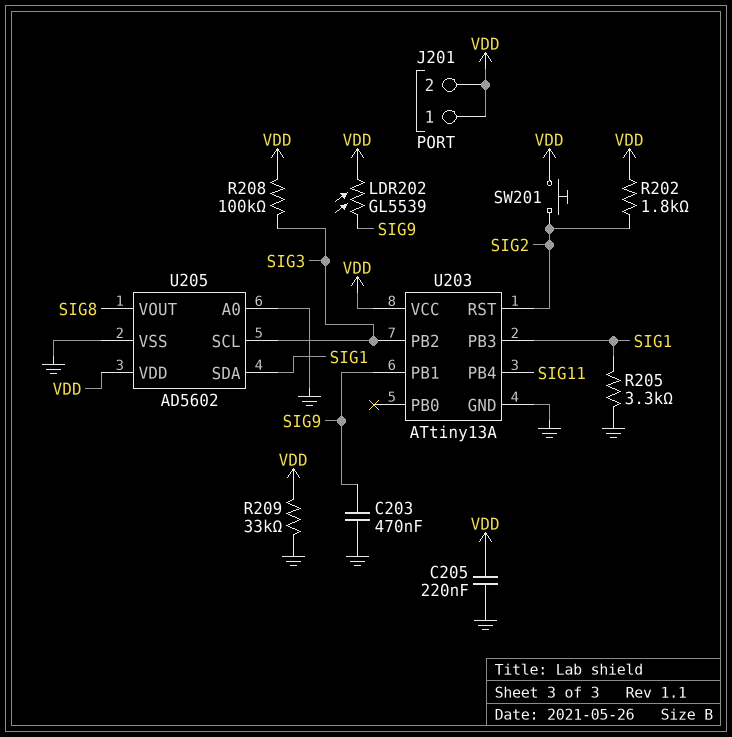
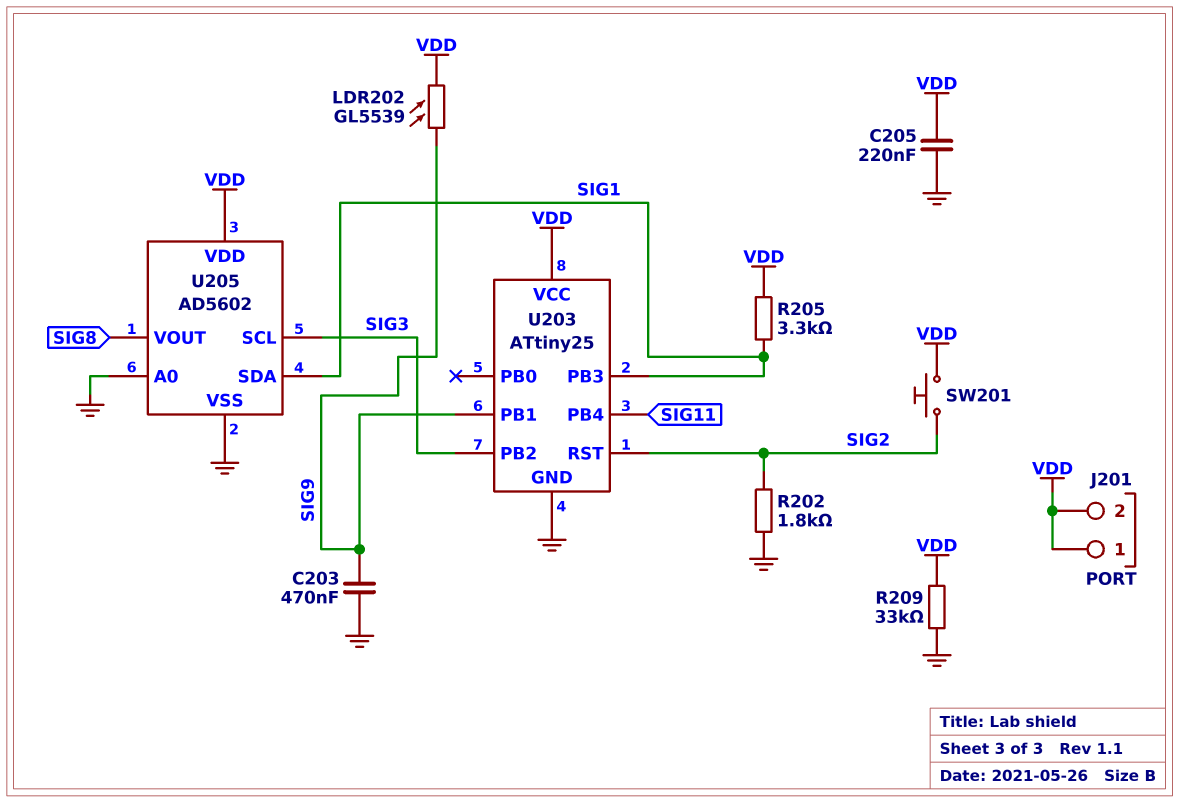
R202: 1.8k (SIG2, VDD) -> 1.8k (GND, SIG2)
R205: 3.3k (GND, SIG1) -> 3.3k (SIG1, VDD)
R208: 100k (SIG3, VDD) -> none
U203: ATtiny13A -> ATtiny25

